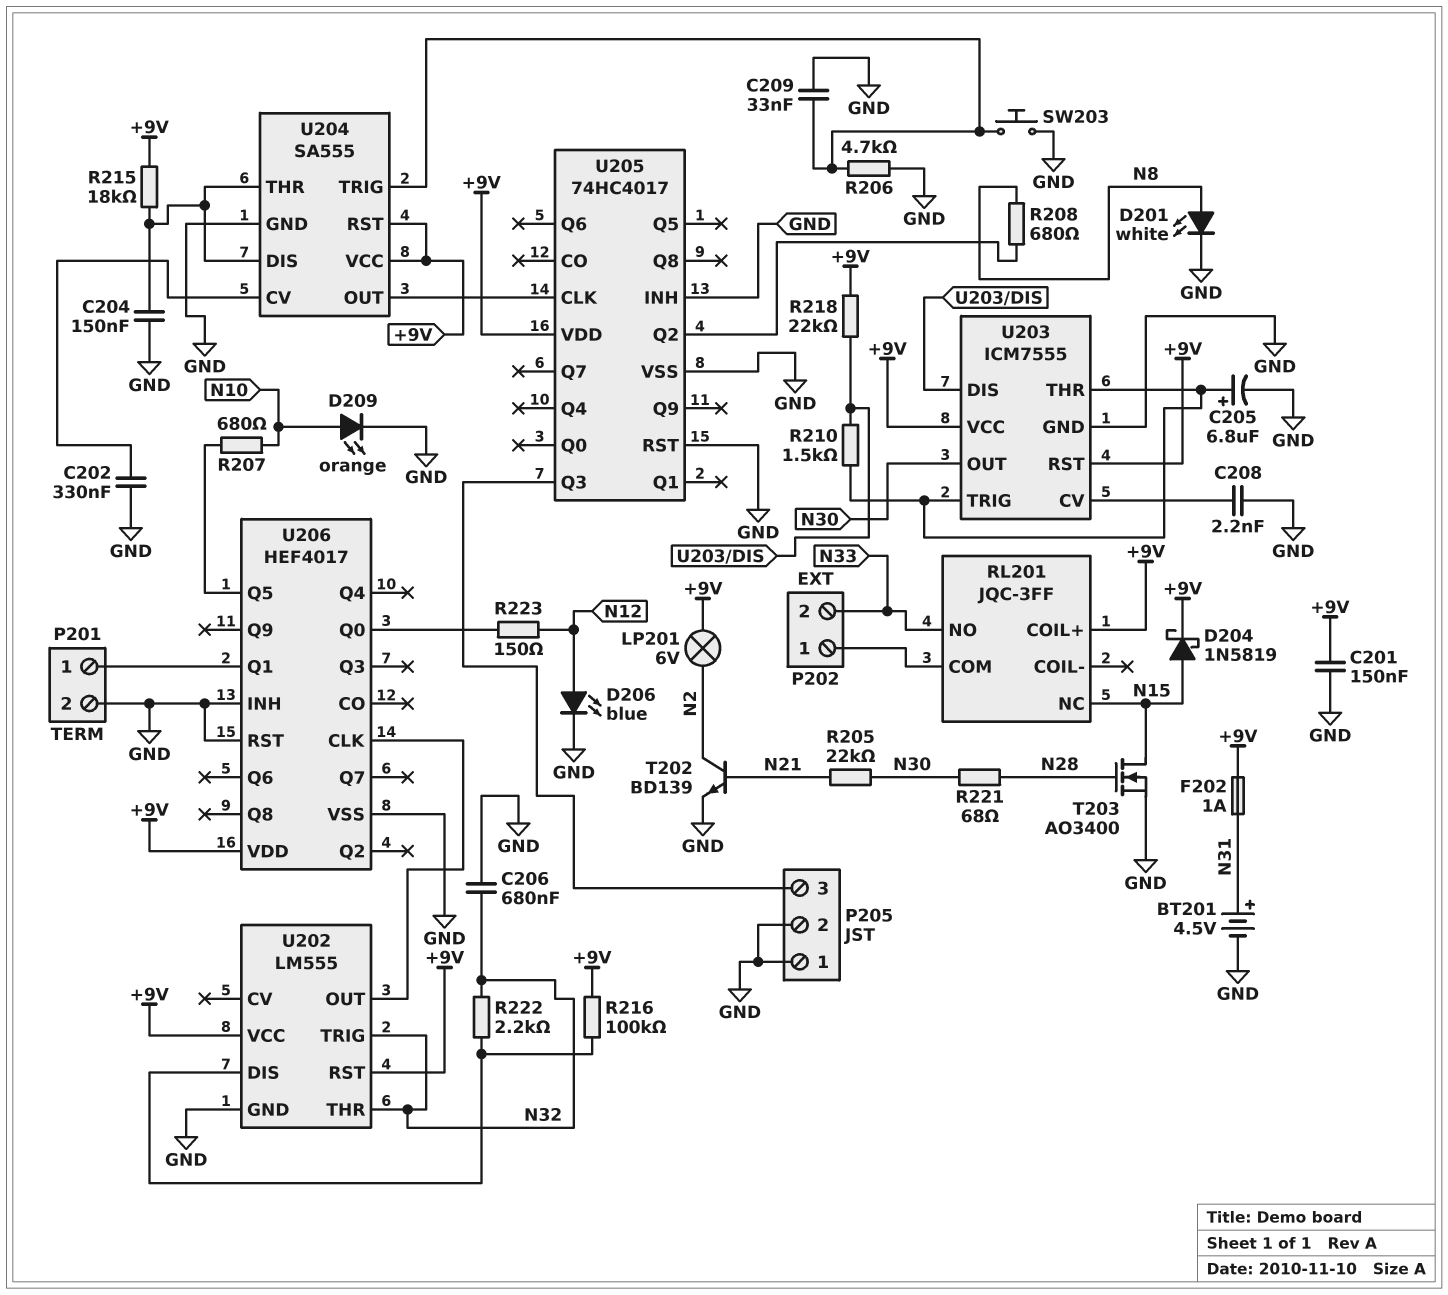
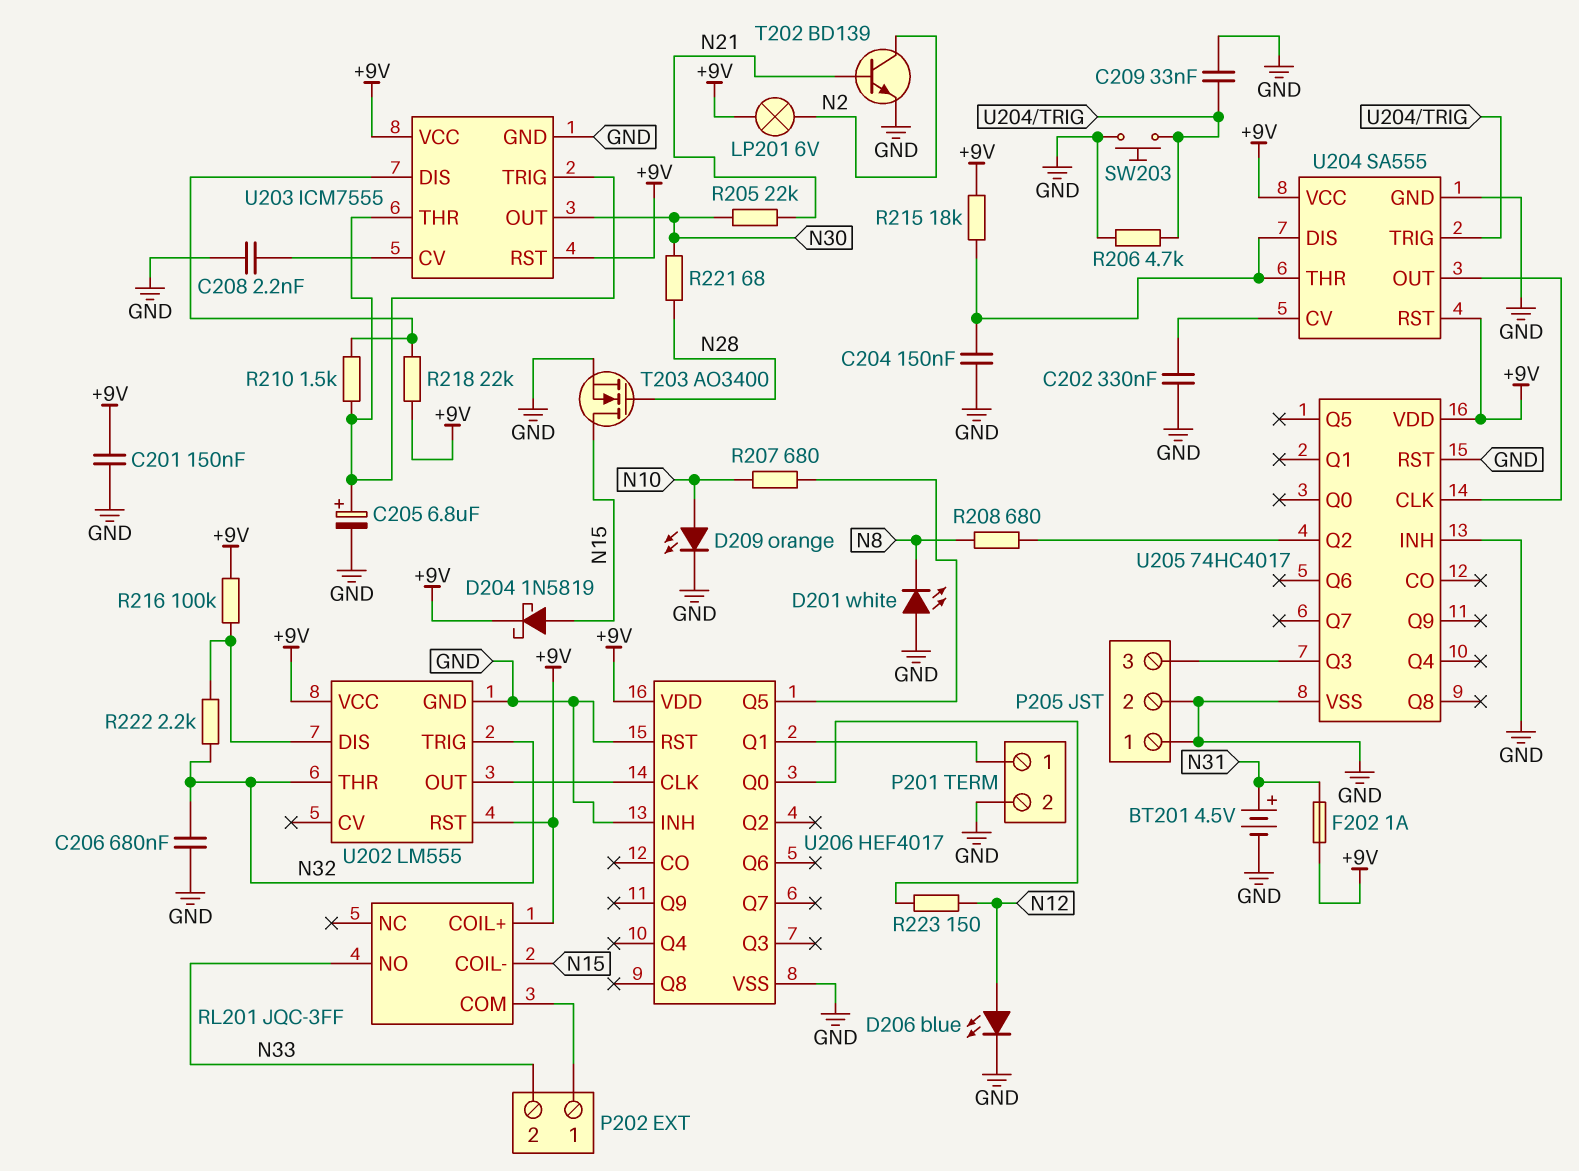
D201: LED white (A N8, K GND) -> LED white (A GND, K N8)
RL201 pin COIL-: none -> N15
RL201 pin NC: N15 -> none

